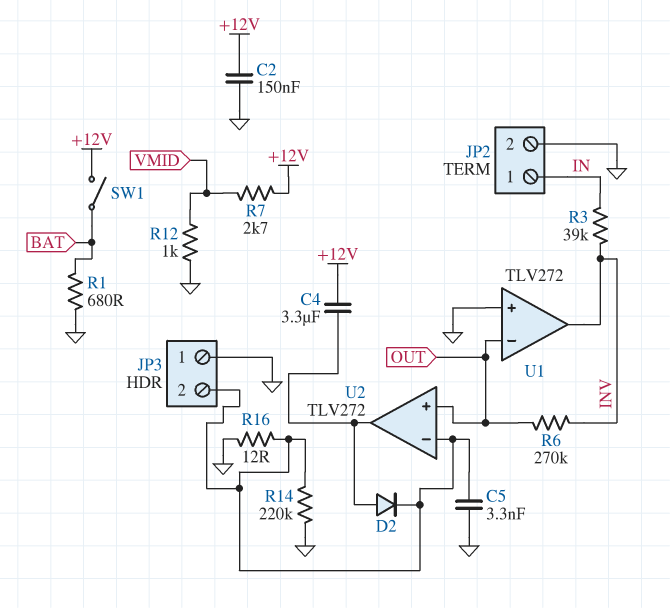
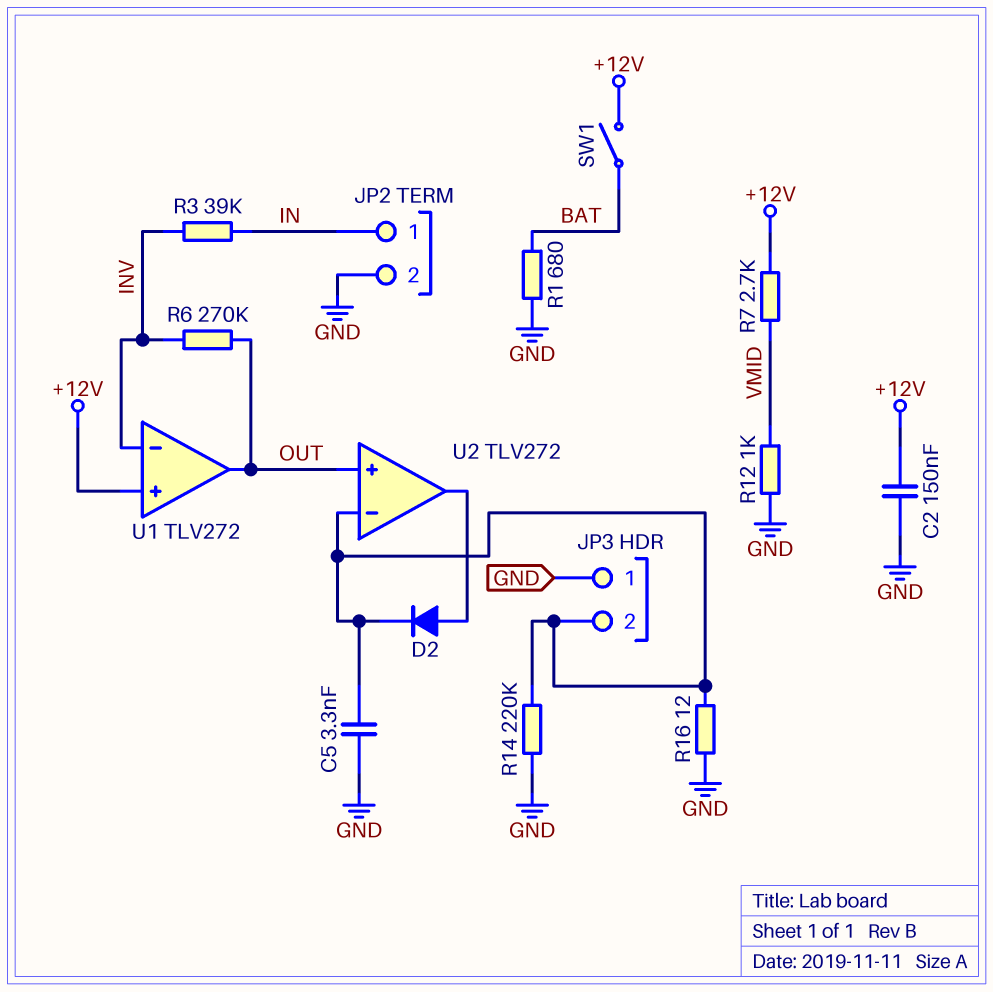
C4: 3.3uF (+12V, U2/out) -> none
U1 pin in+: GND -> +12V
U1 pin in-: OUT -> INV
U1 pin out: INV -> OUT

